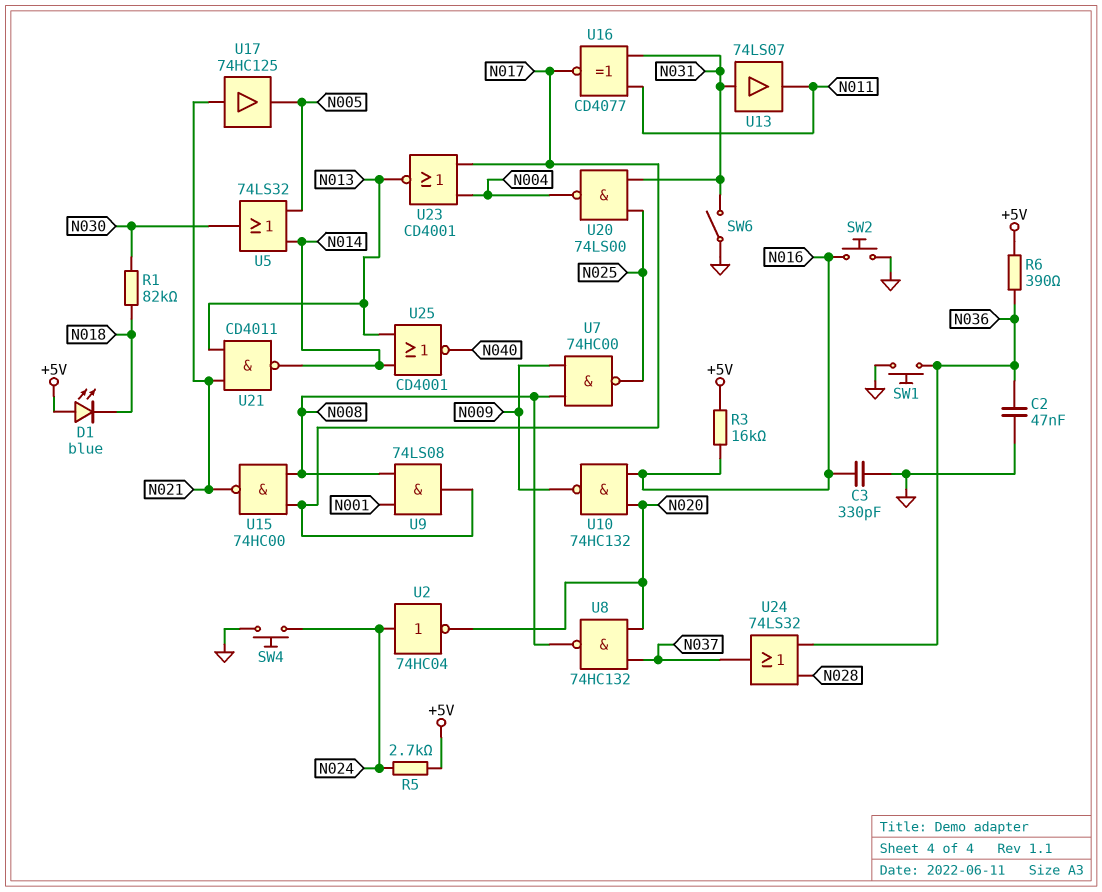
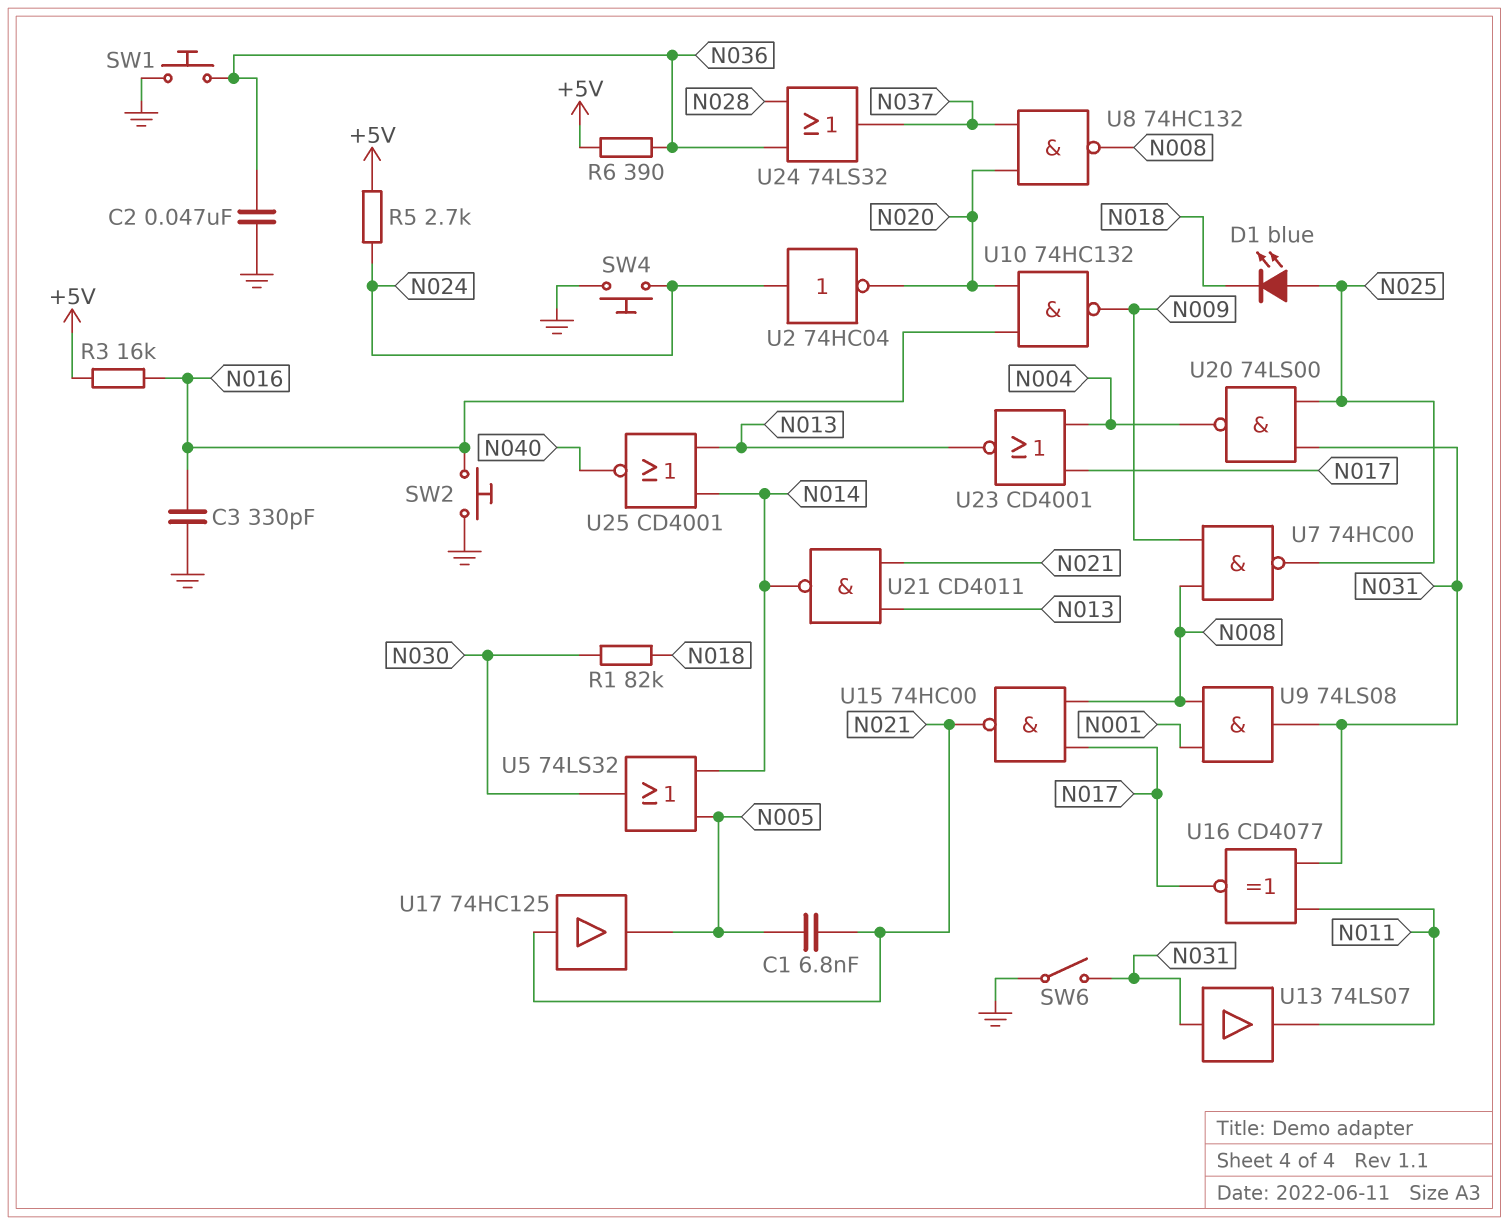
C1: none -> 6.8nF (N005, N021)
D1: LED blue (A +5V, K N018) -> LED blue (A N025, K N018)
U9: AND 74LS08 (in N001, in N008, out N017) -> AND 74LS08 (in N001, in N008, out N031)

